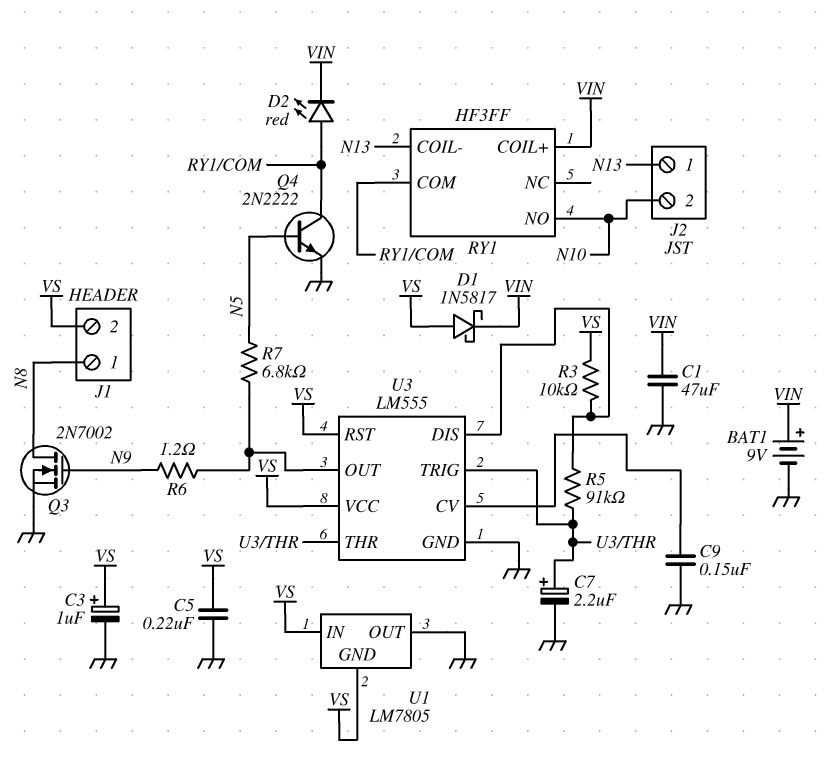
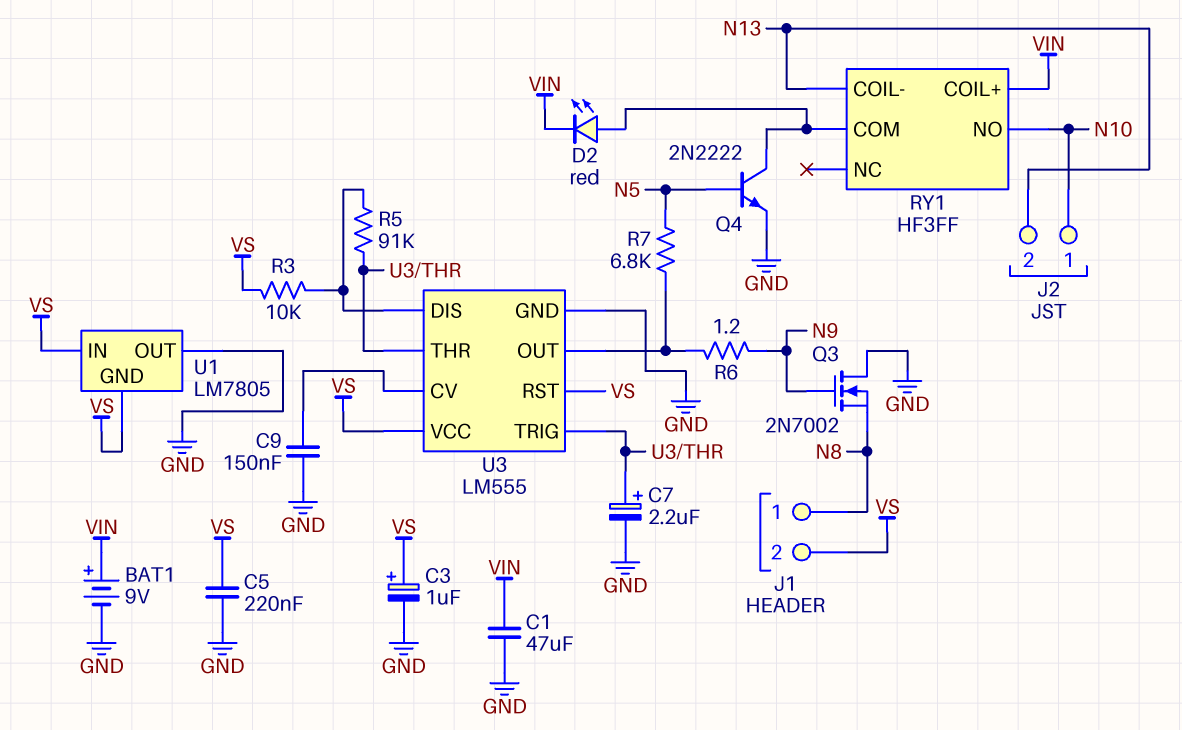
D1: schottky 1N5817 (A VS, K VIN) -> none
J2 pin 1: N13 -> N10
J2 pin 2: N10 -> N13
Q3: NMOS 2N7002 (G N9, D N8, S GND) -> NMOS 2N7002 (G N9, D GND, S N8)

